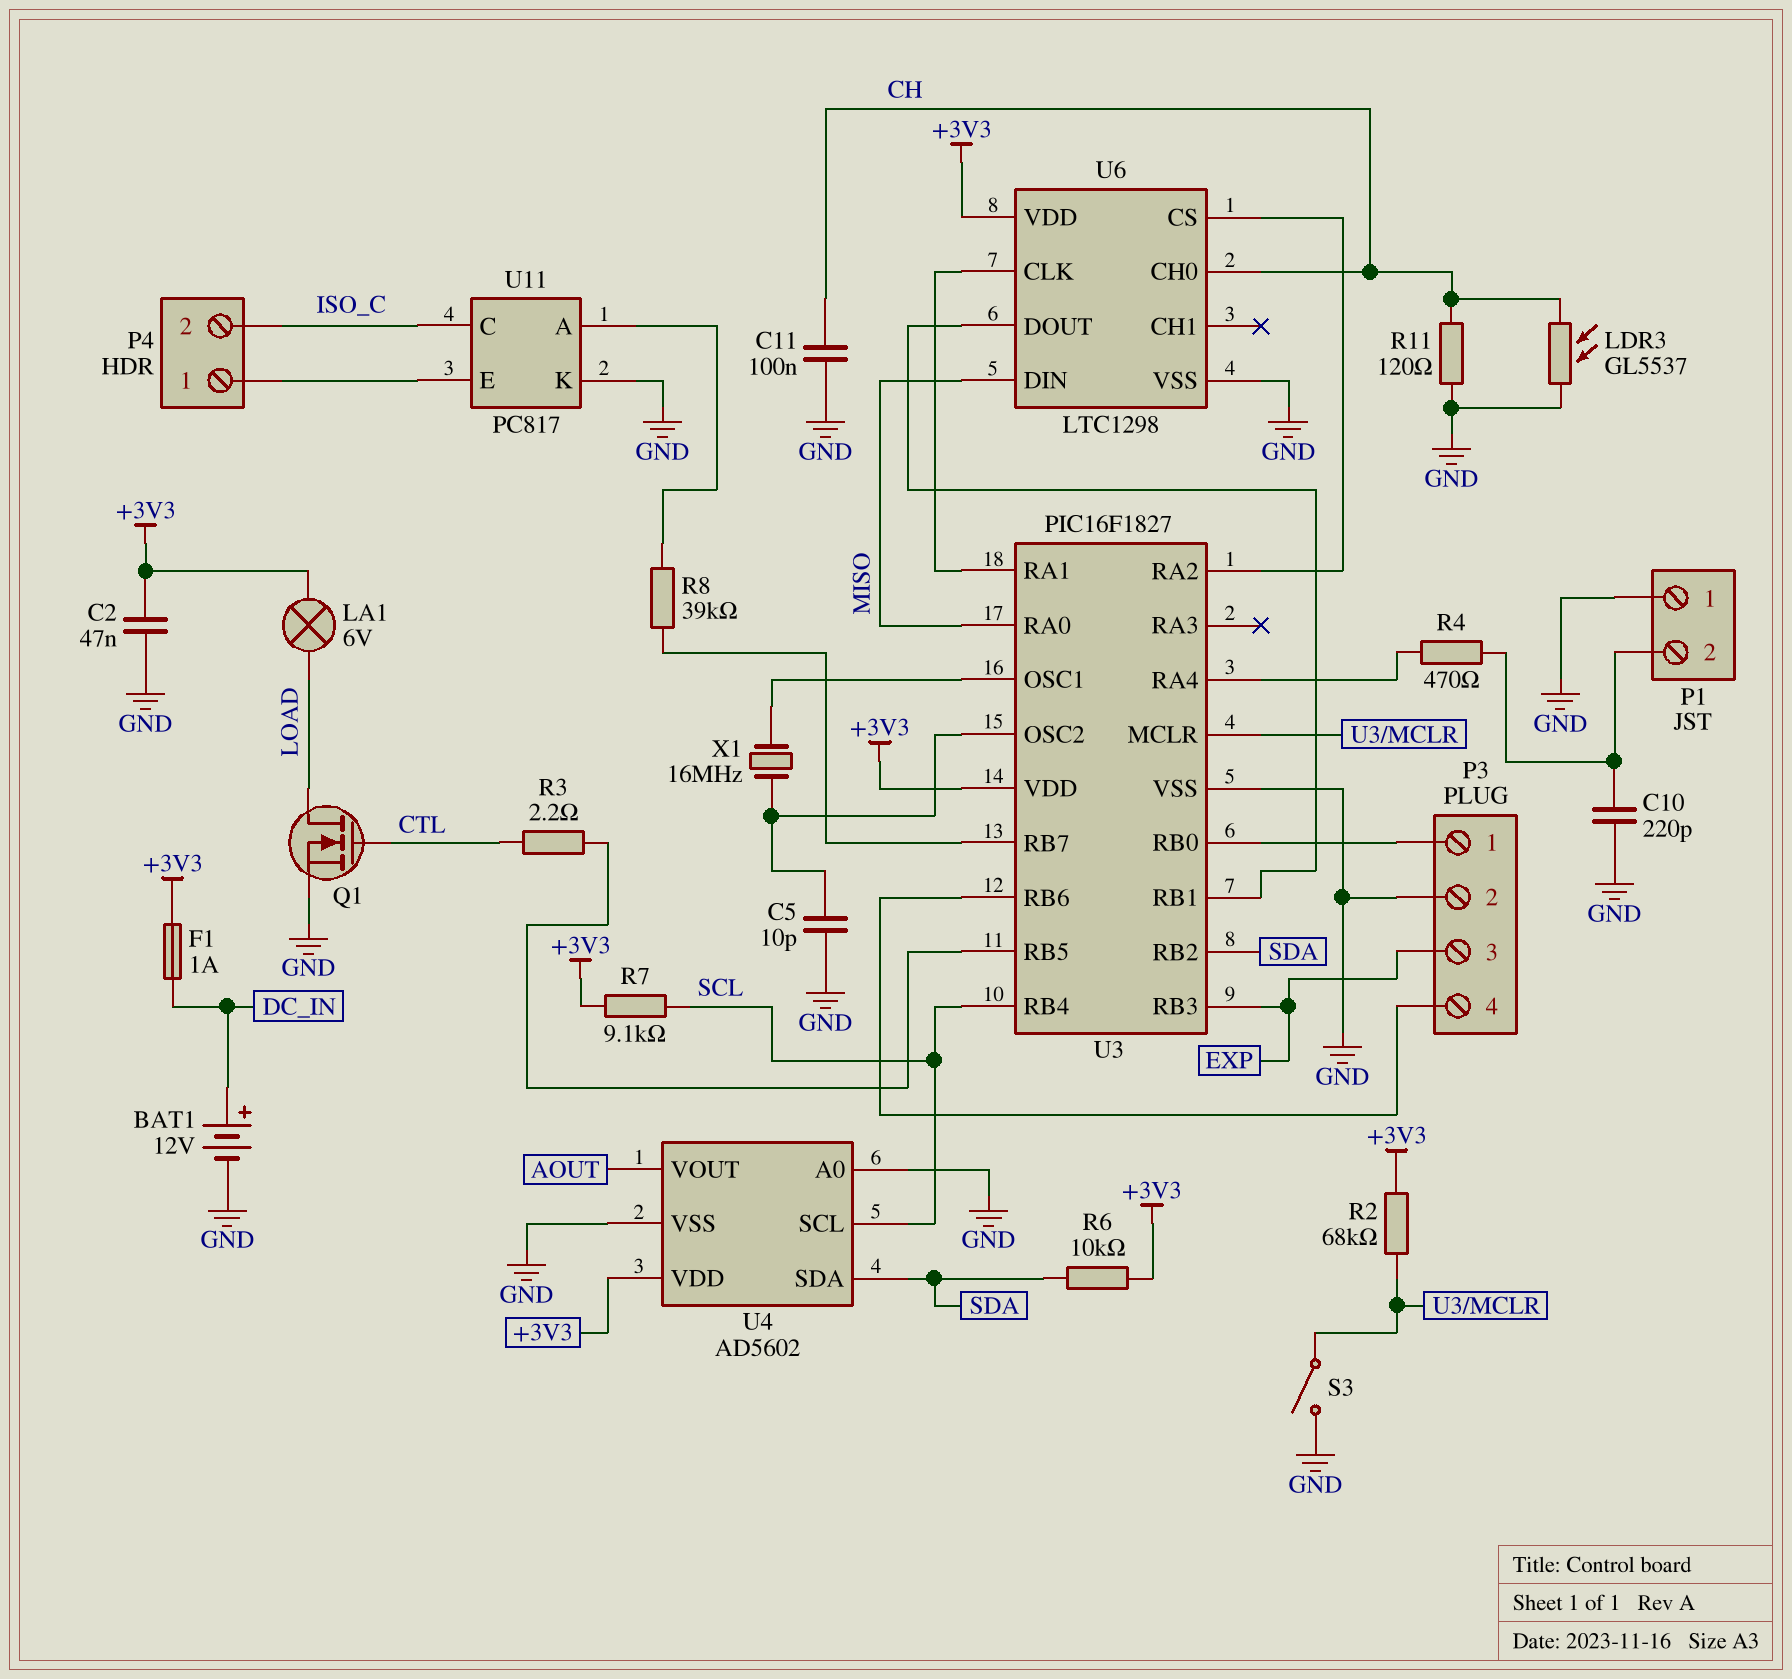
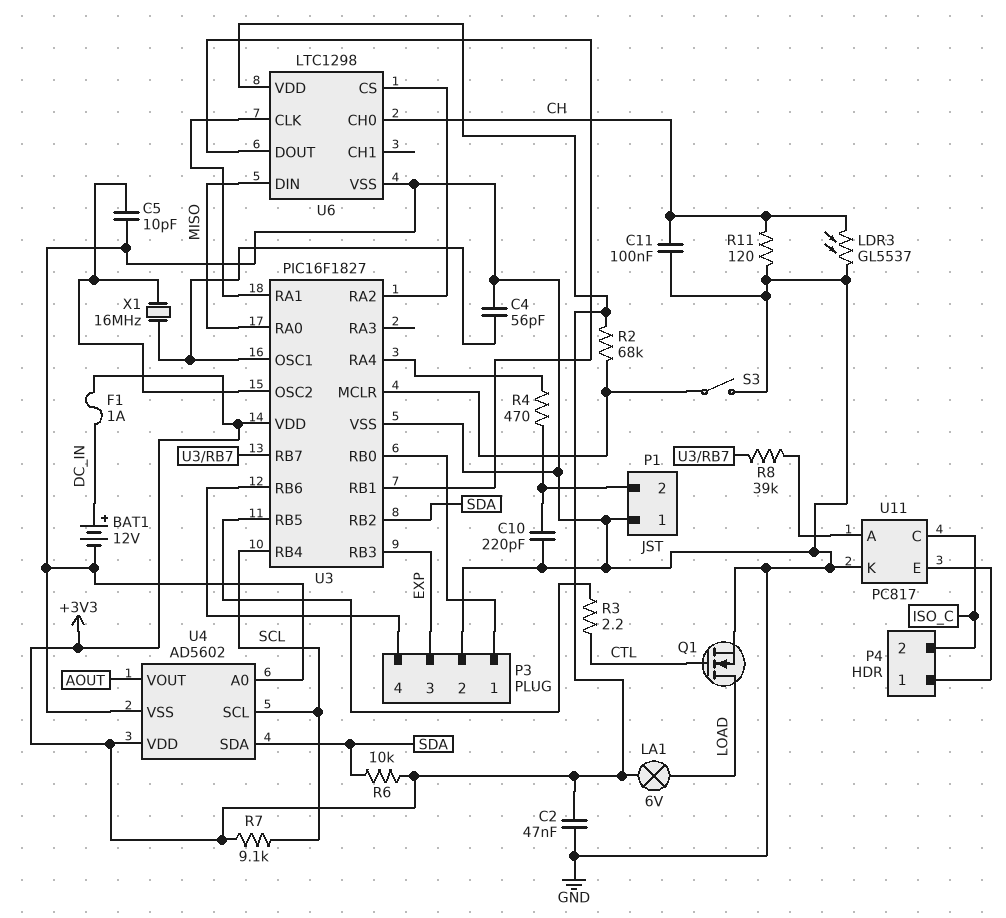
C4: none -> 56pF (GND, U3/OSC1)

